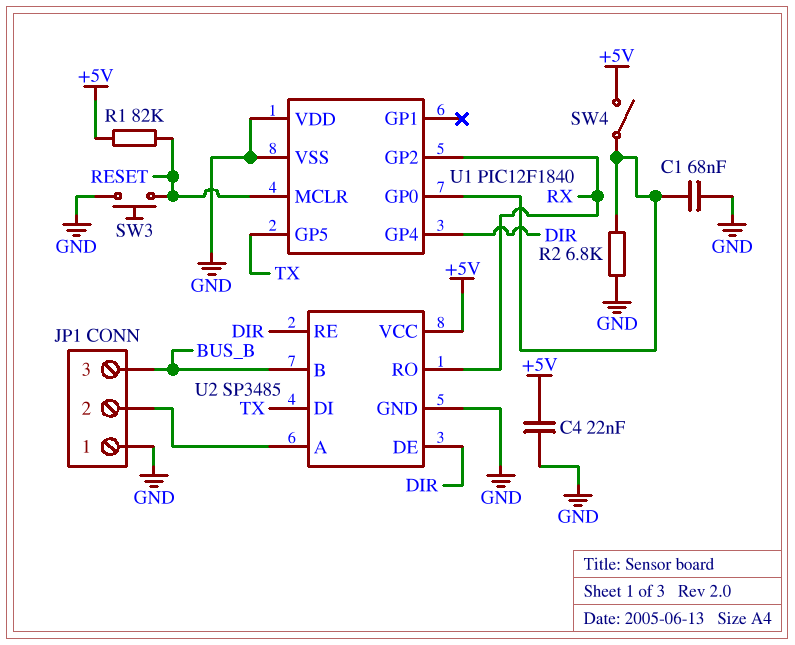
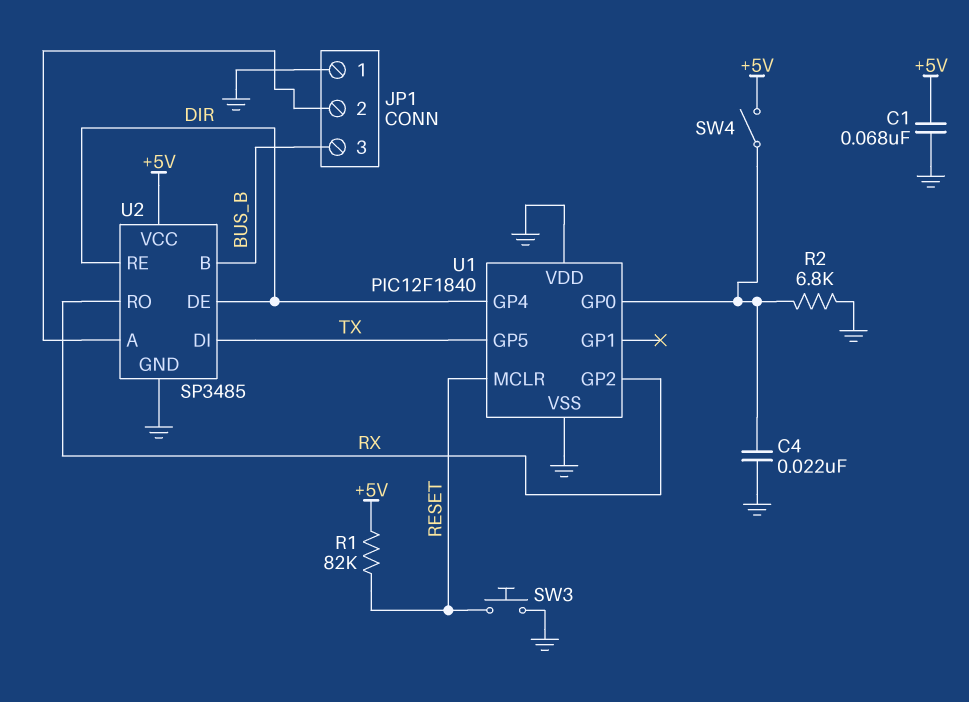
C1: 68nF (GND, U1/GP0) -> 68nF (+5V, GND)
C4: 22nF (+5V, GND) -> 22nF (GND, U1/GP0)

